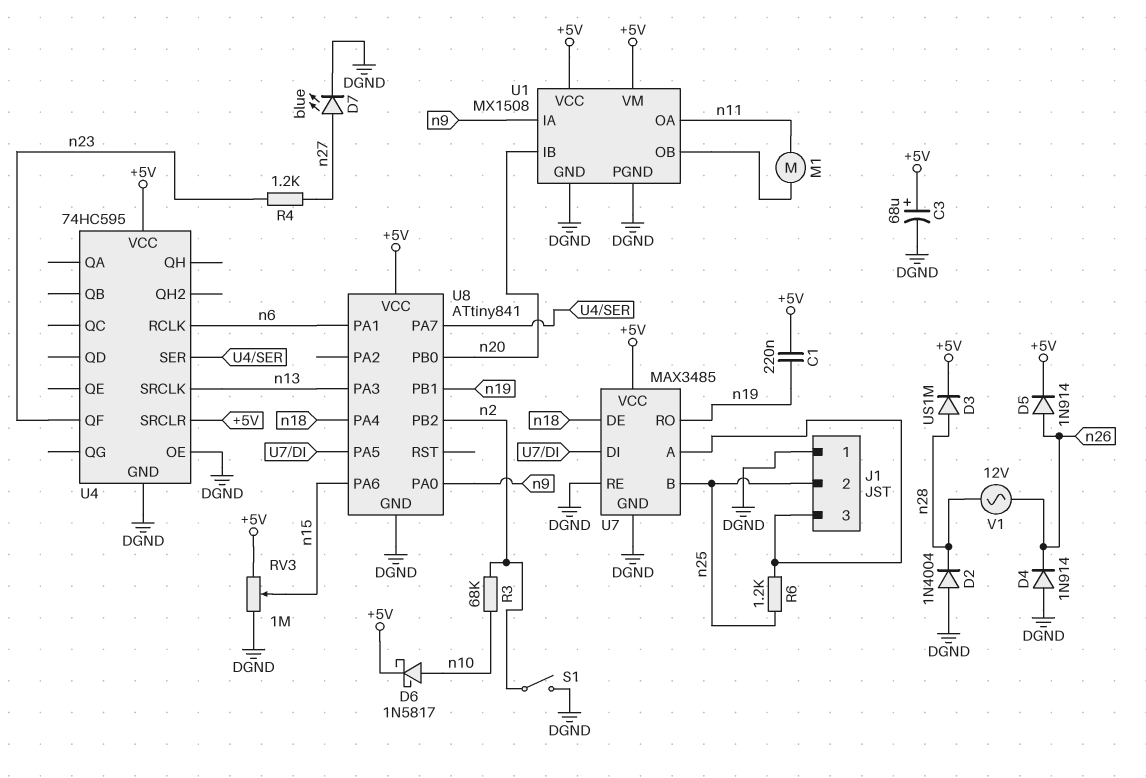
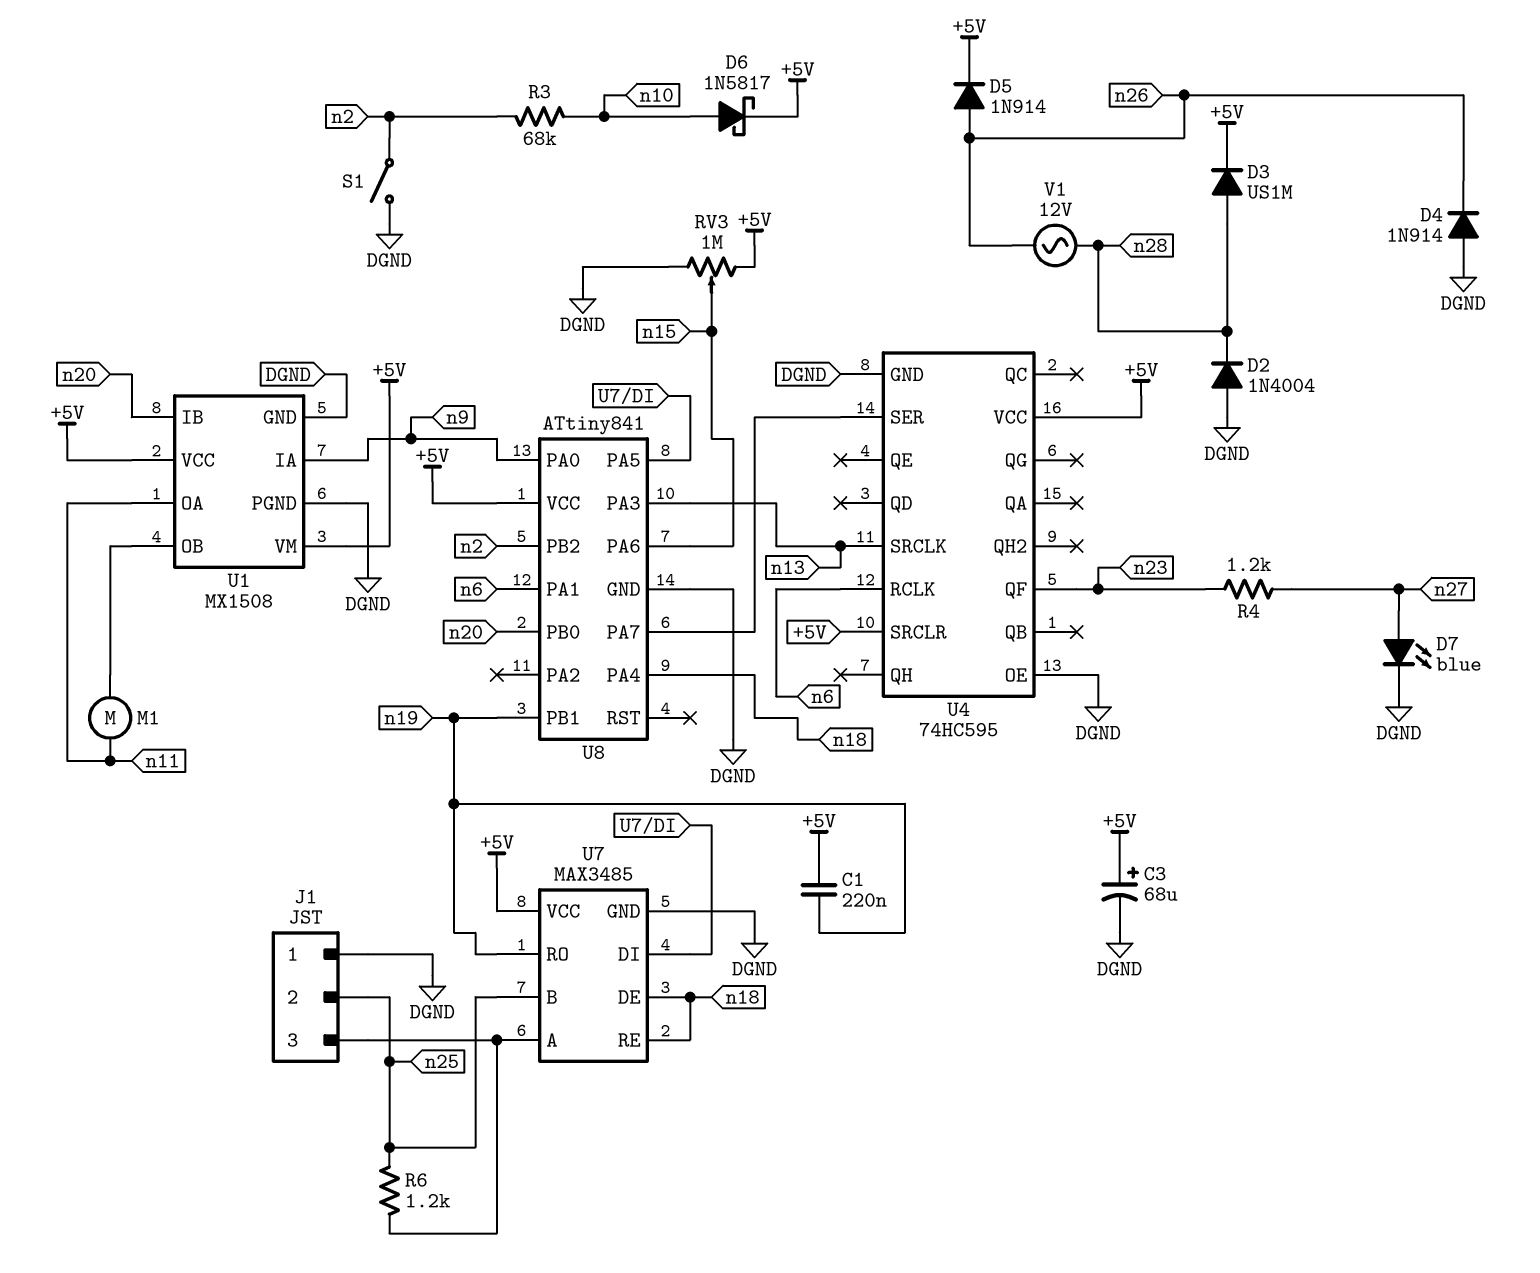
U7 pin RE: DGND -> n18

